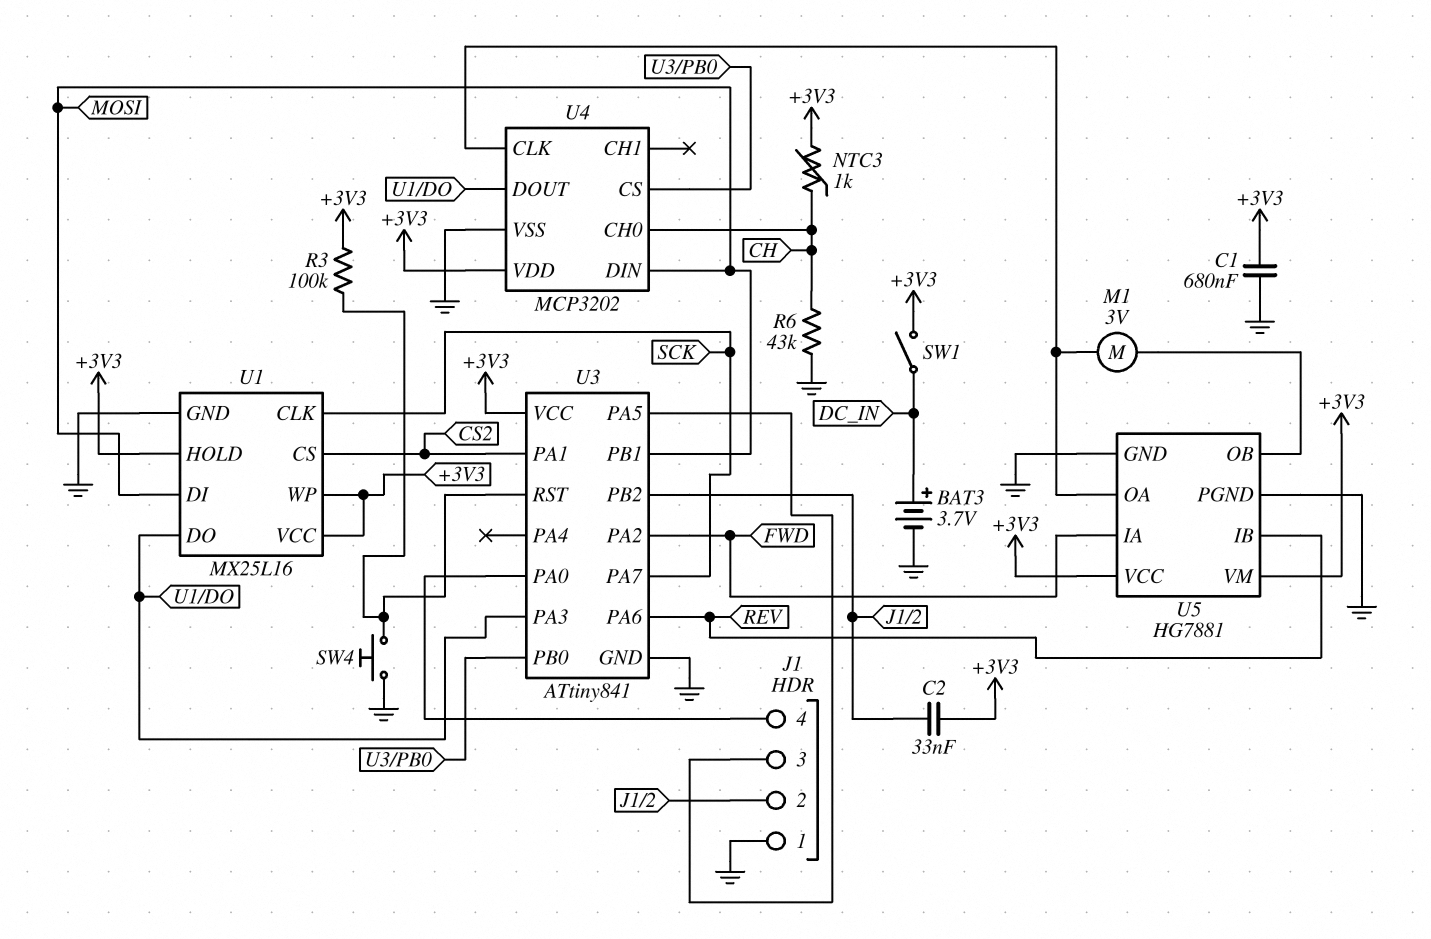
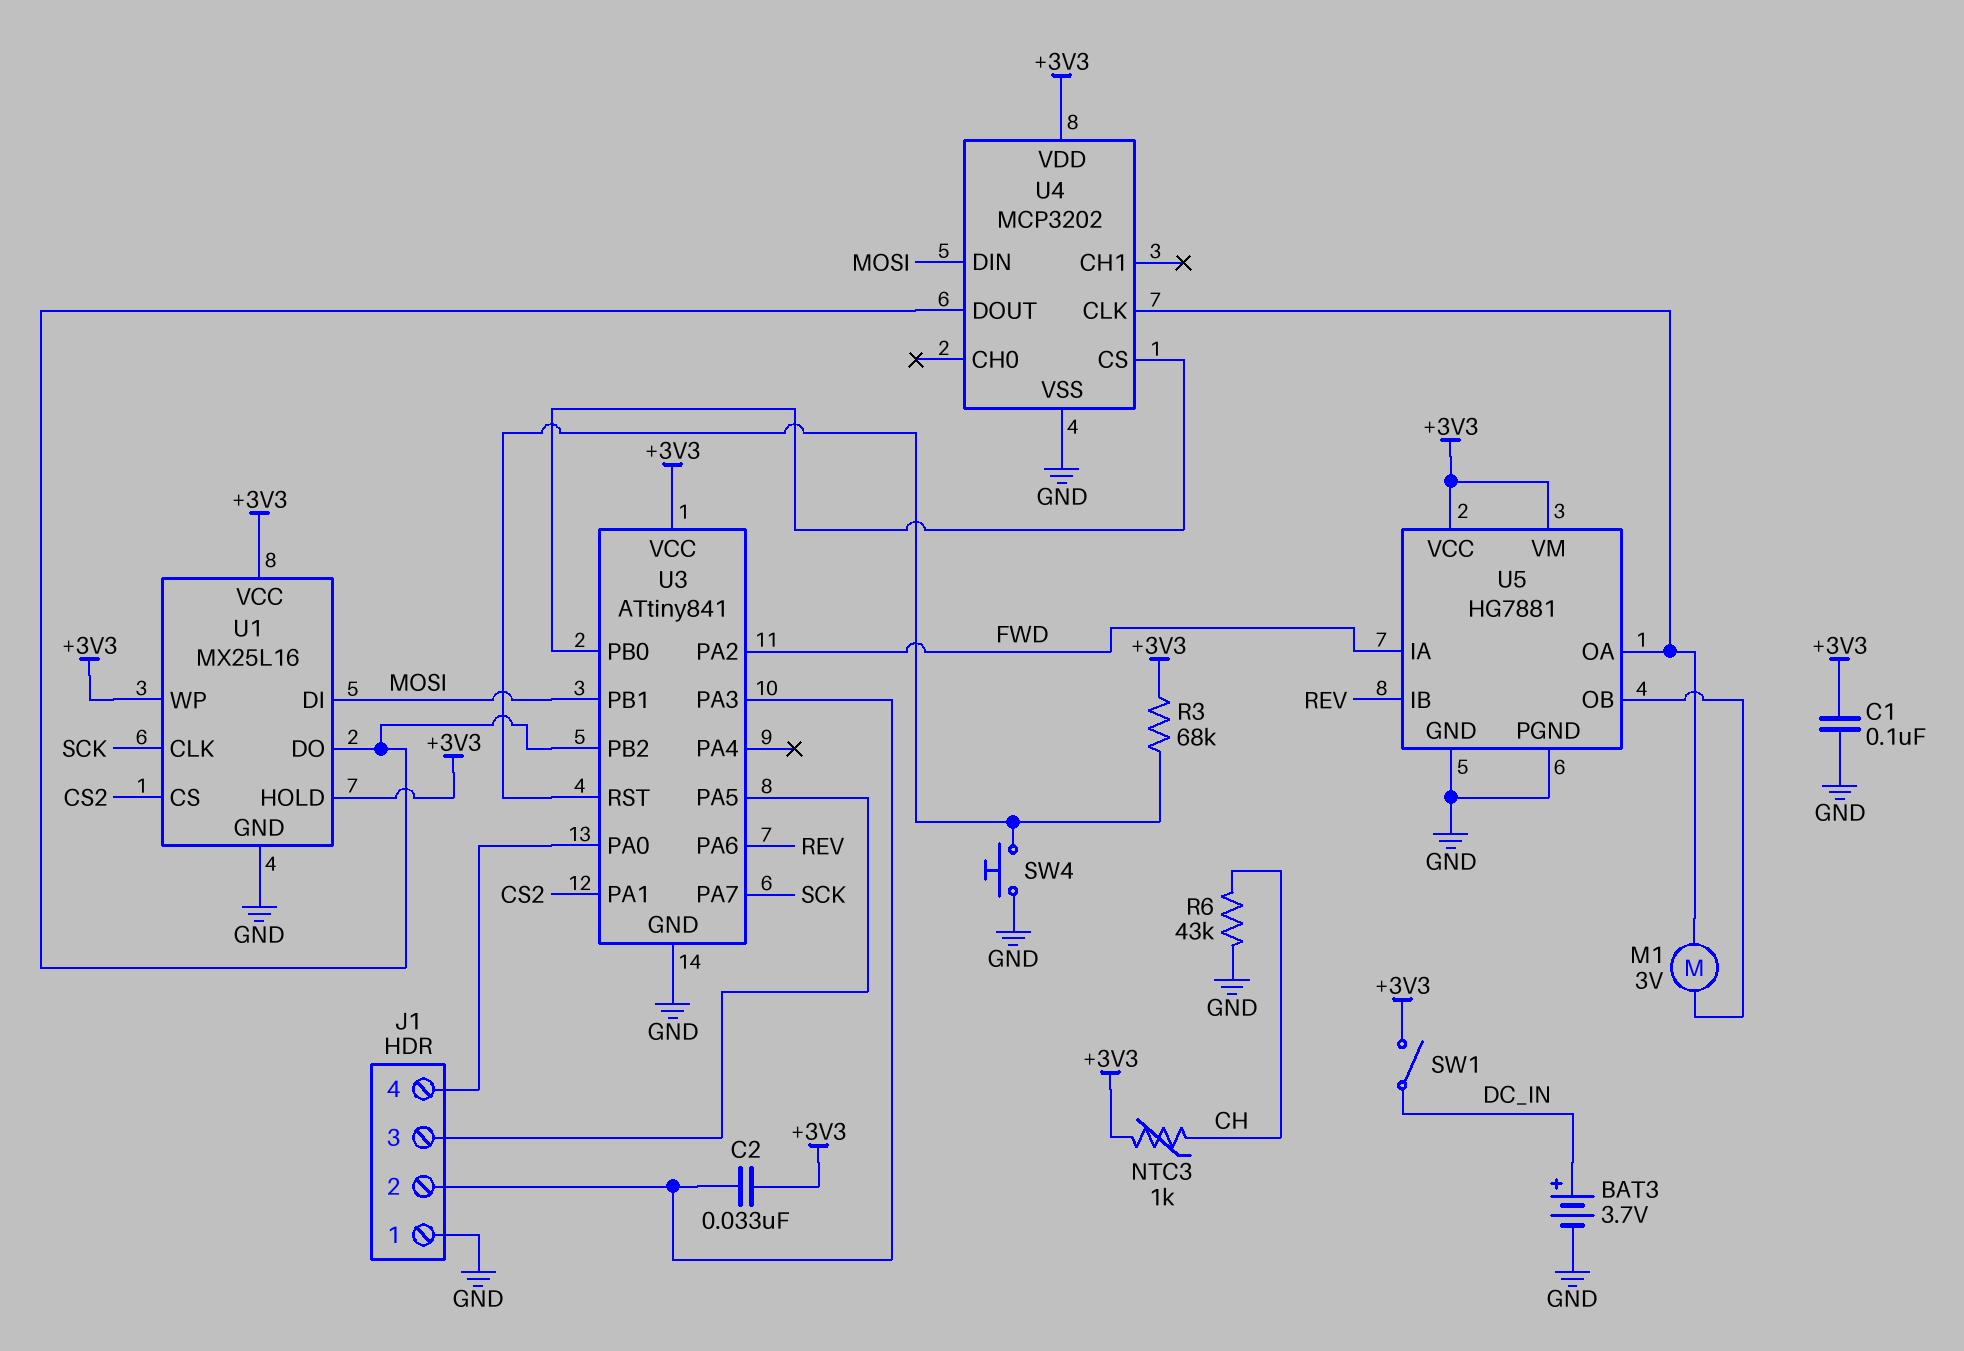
C1: 680nF (+3V3, GND) -> 100nF (+3V3, GND)
R3: 100k (+3V3, U3/RST) -> 68k (+3V3, U3/RST)
U3 pin PA3: U1/DO -> J1/2
U3 pin PB2: J1/2 -> U1/DO
U4 pin CH0: CH -> none

